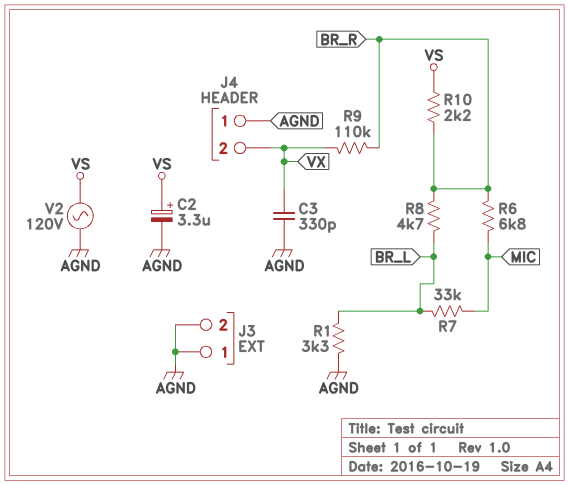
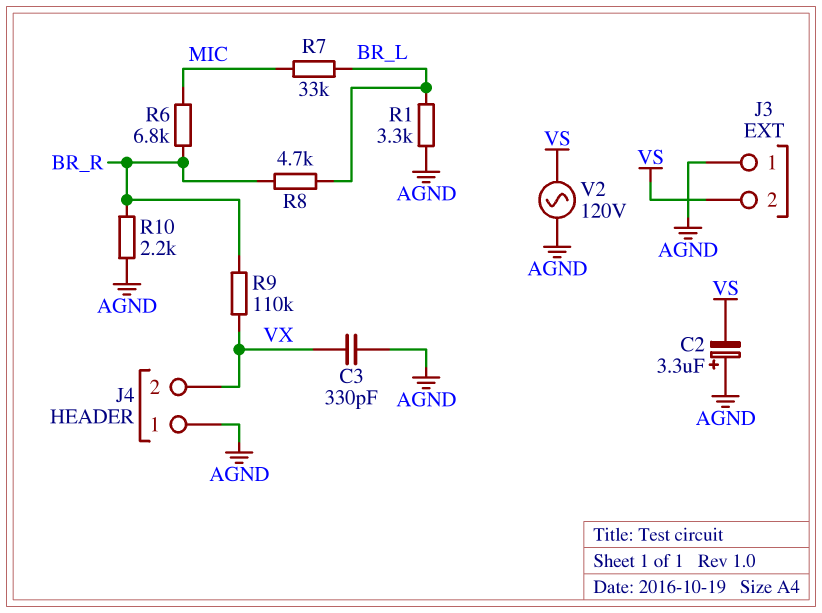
C2: 3.3uF (plus VS, minus AGND) -> 3.3uF (plus AGND, minus VS)
J3 pin 2: AGND -> VS
R10: 2.2k (BR_R, VS) -> 2.2k (AGND, BR_R)

